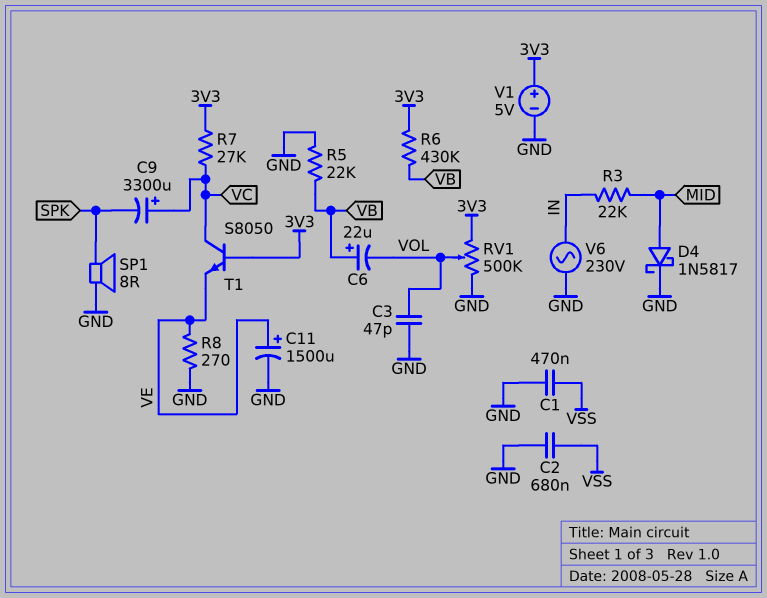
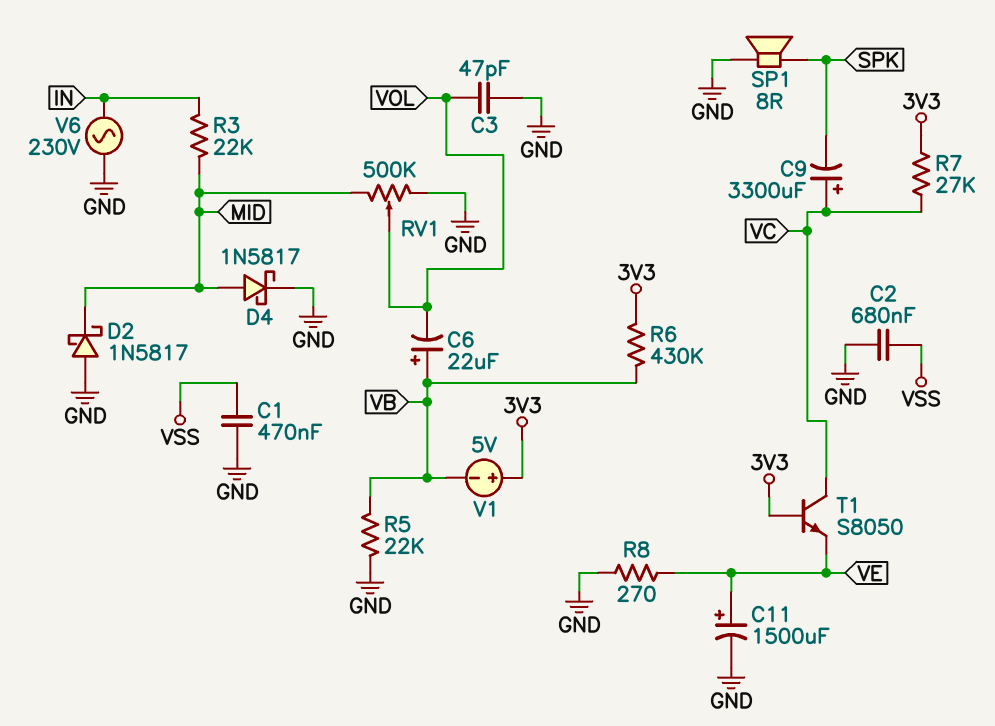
D2: none -> schottky 1N5817 (A GND, K MID)
RV1: 500k (3V3, GND, wiper VOL) -> 500k (GND, MID, wiper VOL)
V1: 5V (plus 3V3, minus GND) -> 5V (plus 3V3, minus VB)

